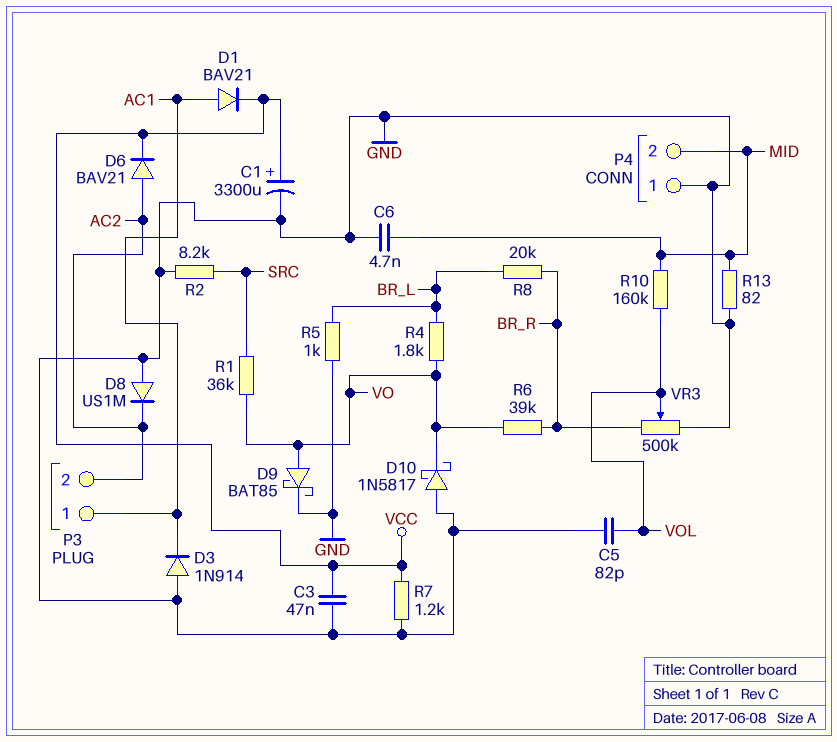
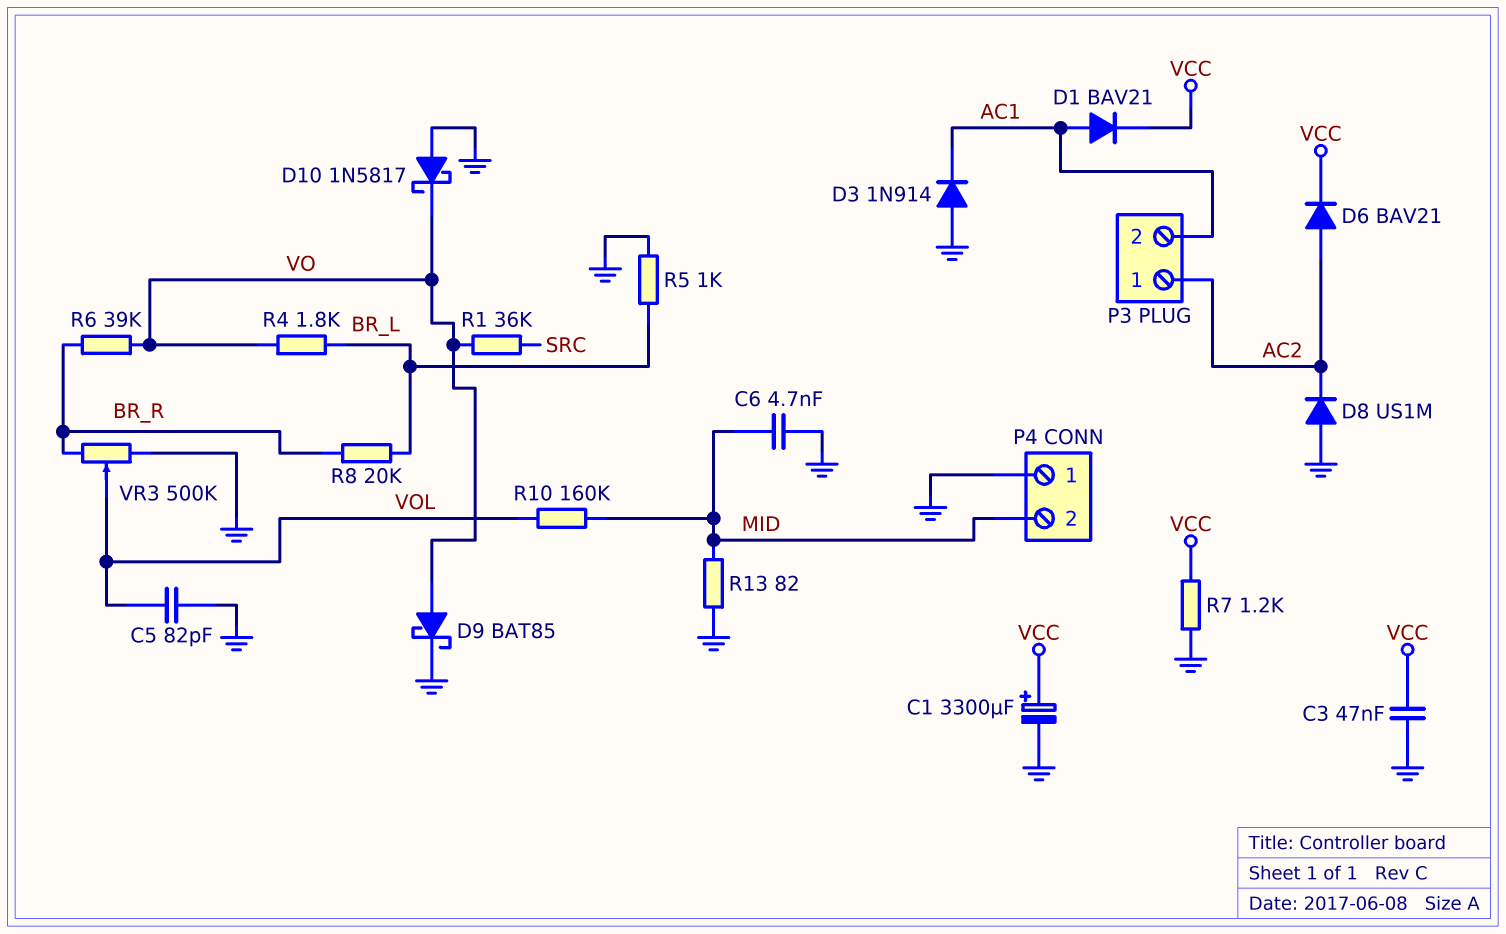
P3 pin 1: AC1 -> AC2
P3 pin 2: AC2 -> AC1
R2: 8.2k (GND, SRC) -> none

